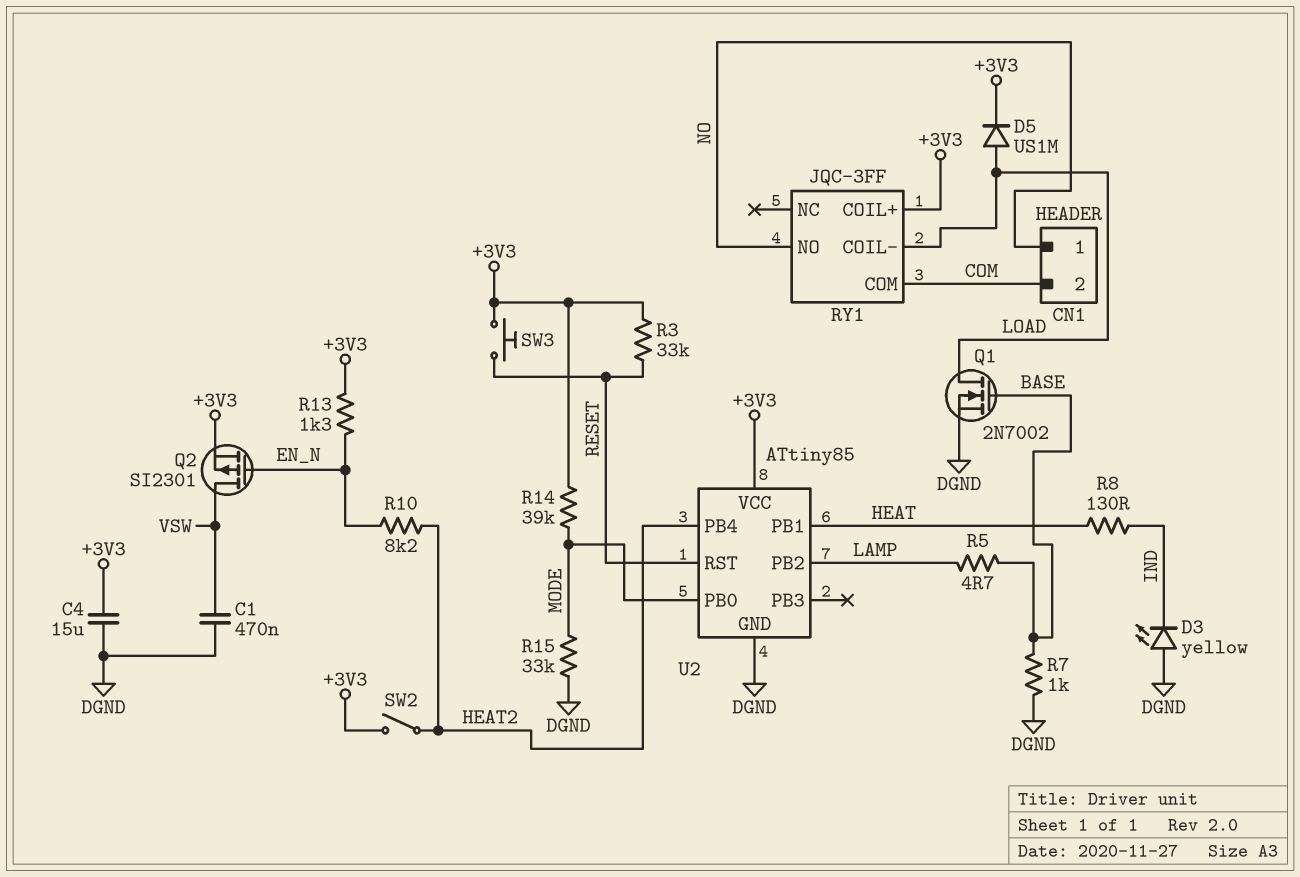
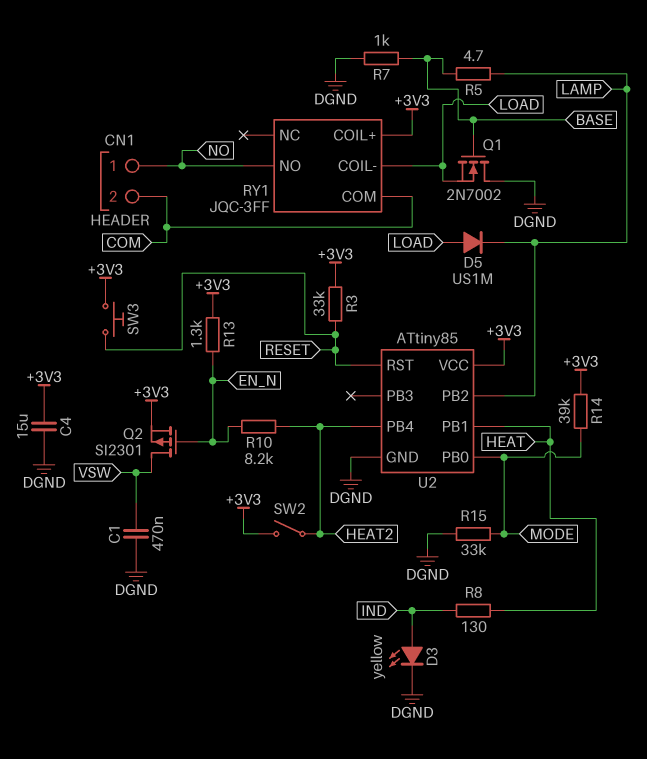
D3: LED yellow (A DGND, K IND) -> LED yellow (A IND, K DGND)
D5: diode US1M (A LOAD, K +3V3) -> diode US1M (A LOAD, K LAMP)
Q1: NMOS 2N7002 (G BASE, D LOAD, S DGND) -> NMOS 2N7002 (G BASE, D DGND, S LOAD)

